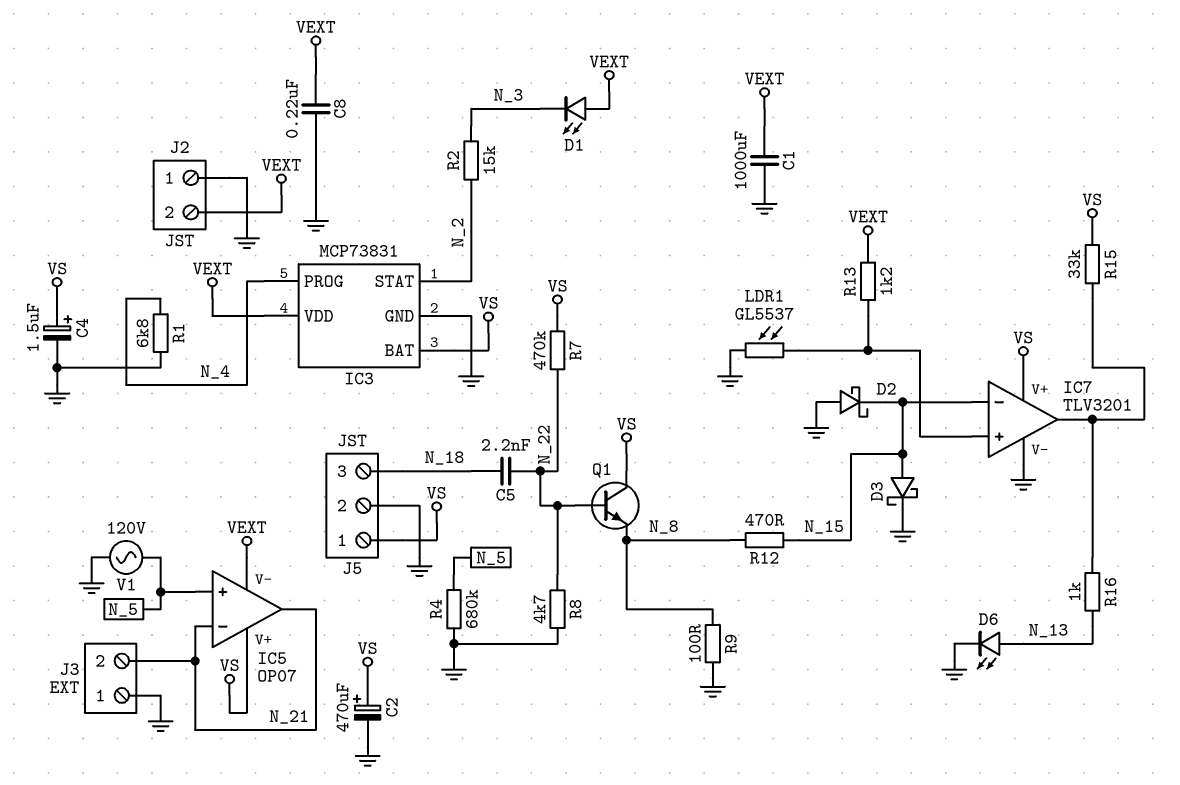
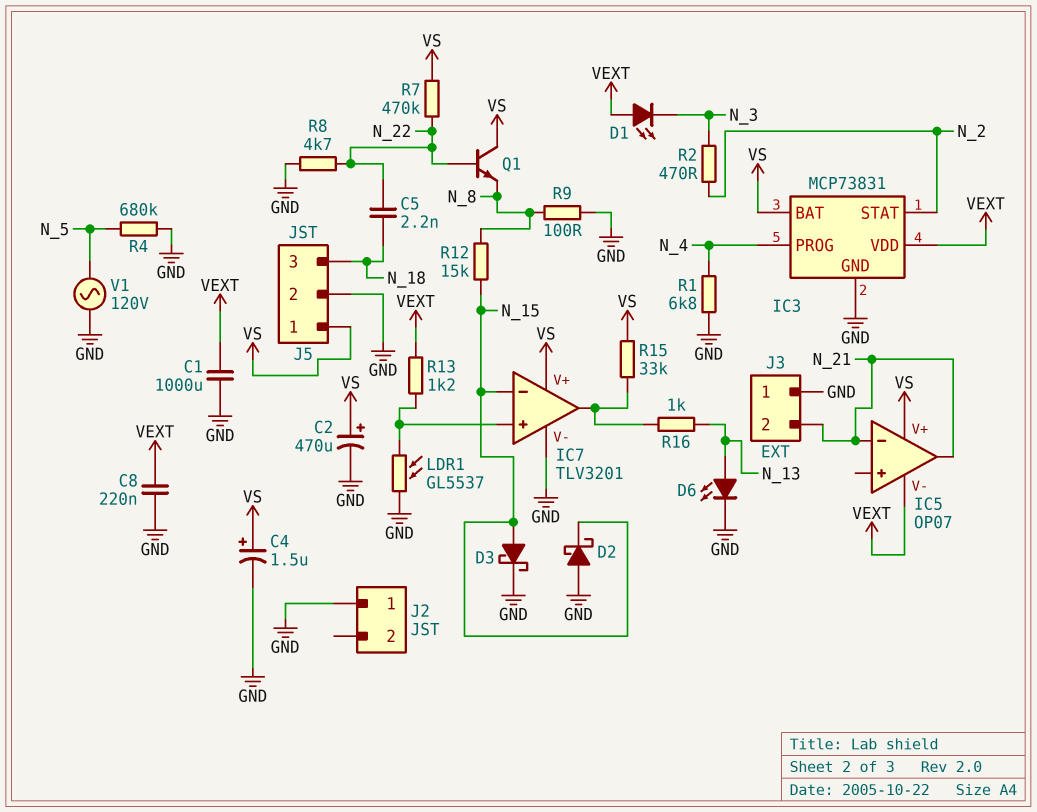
IC5 pin in+: N_5 -> none
J2 pin 2: VEXT -> none
R2: 15k (N_2, N_3) -> 470 (N_2, N_3)
R12: 470 (N_8, N_15) -> 15k (N_8, N_15)

